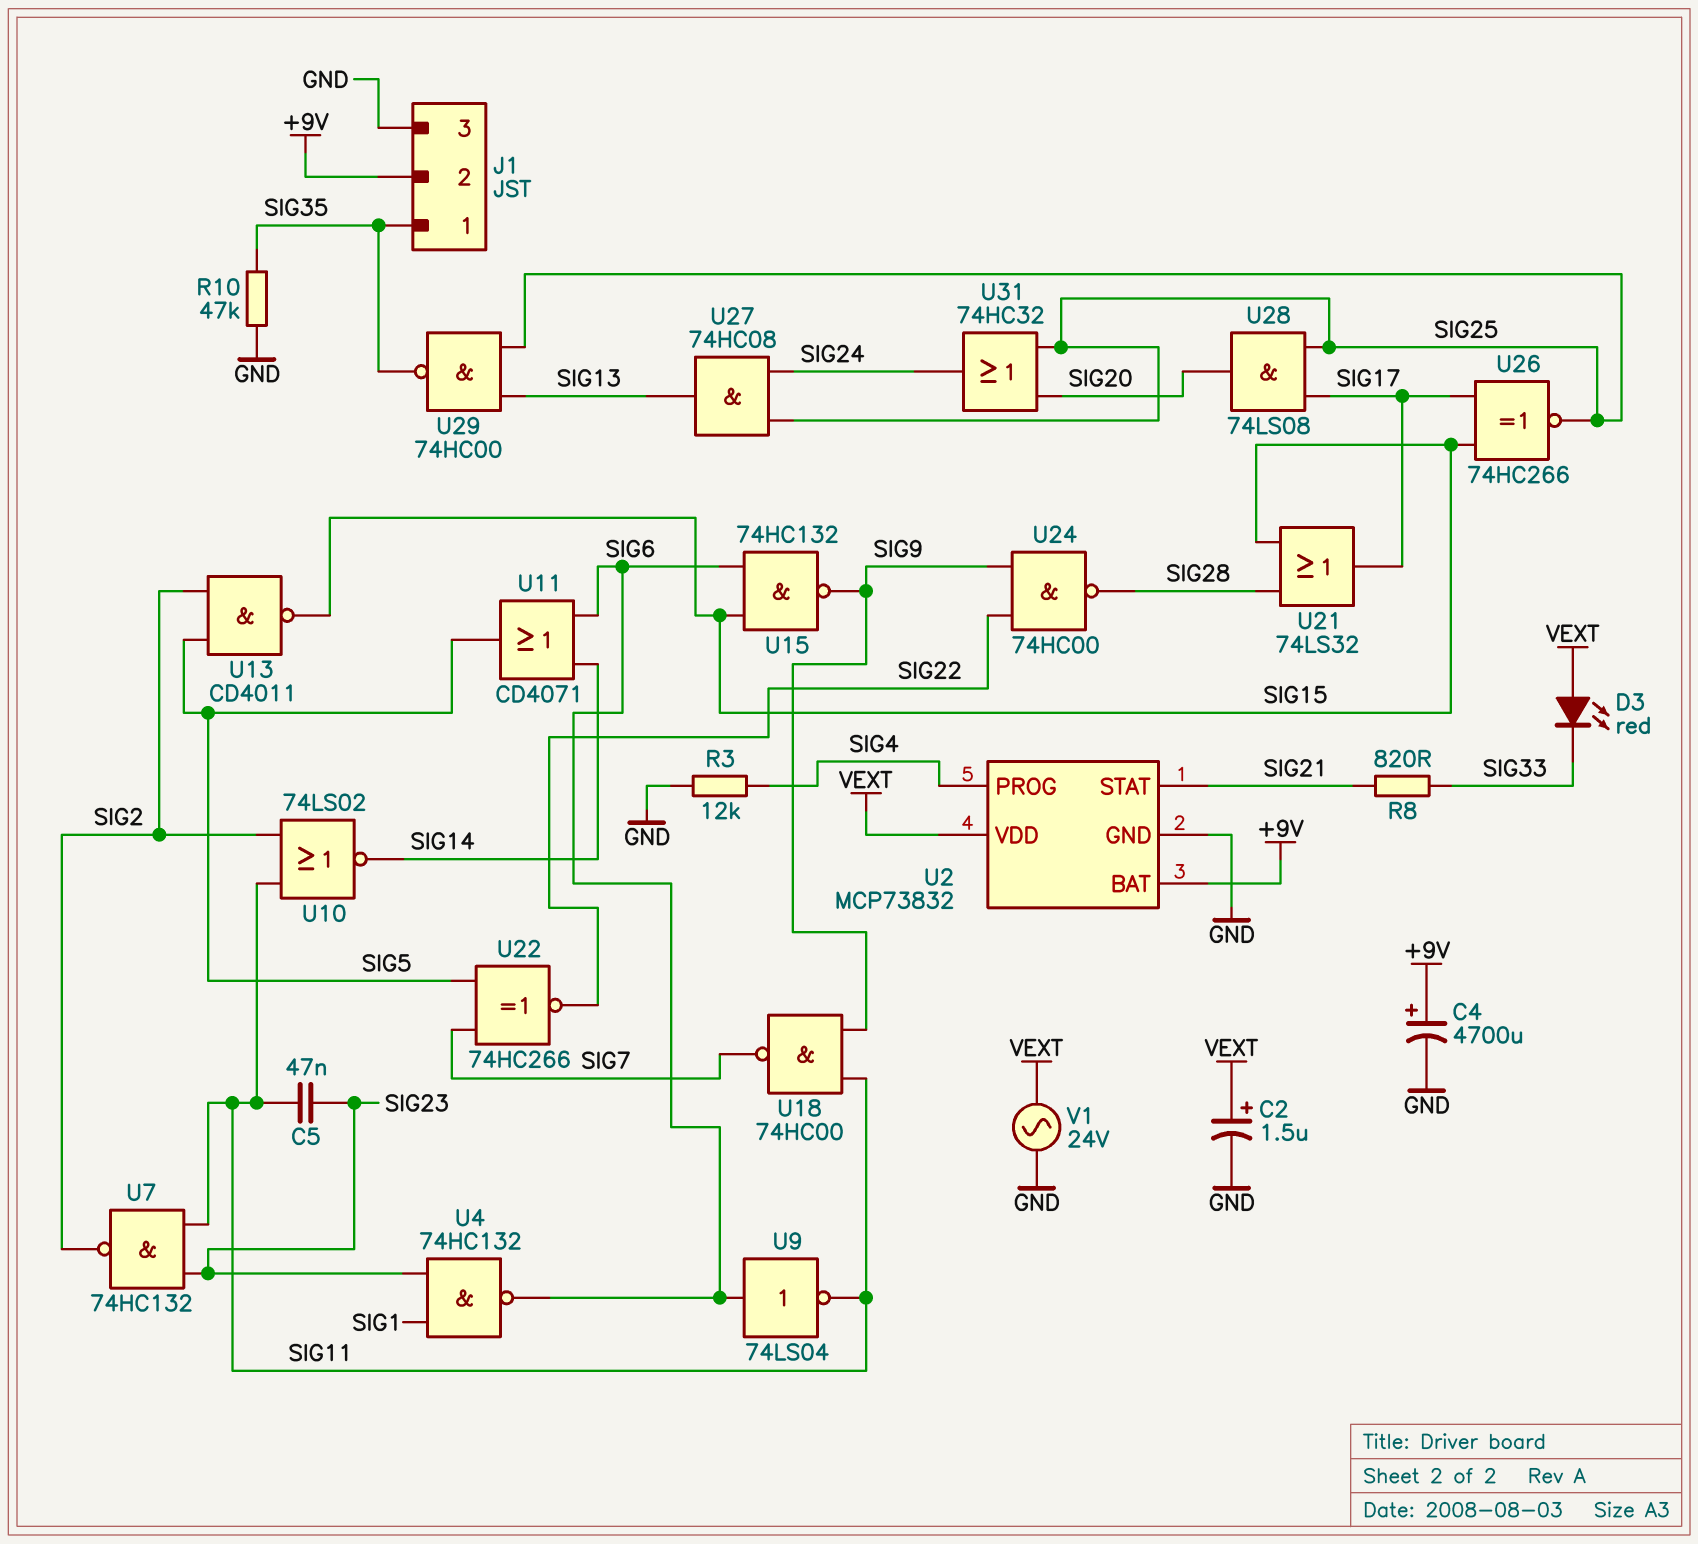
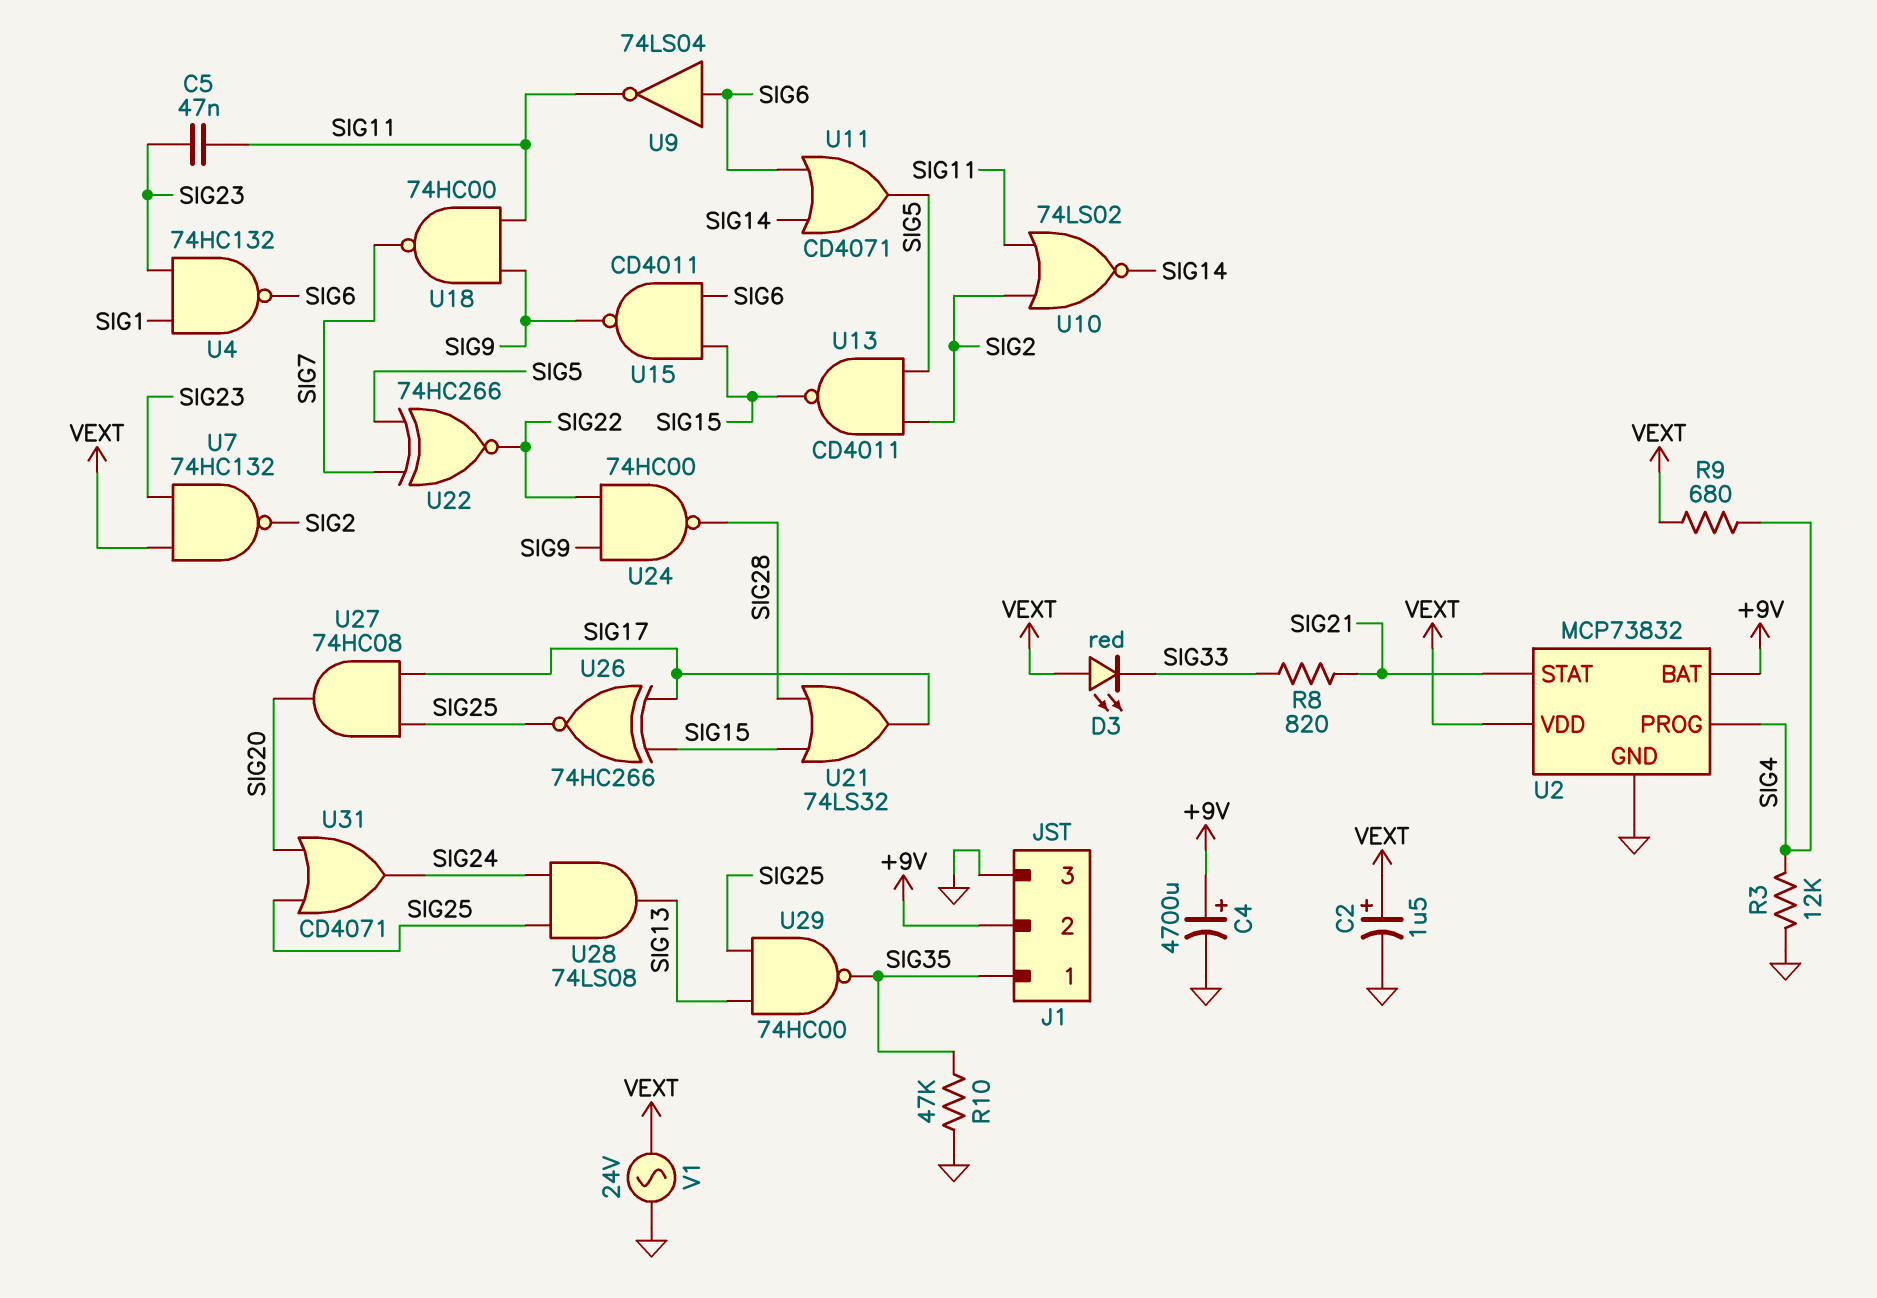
R9: none -> 680 (SIG4, VEXT)
U7: NAND 74HC132 (in SIG11, in SIG23, out SIG2) -> NAND 74HC132 (in SIG23, in VEXT, out SIG2)
U15: NAND 74HC132 (in SIG6, in SIG15, out SIG9) -> NAND CD4011 (in SIG6, in SIG15, out SIG9)
U27: AND 74HC08 (in SIG24, in SIG25, out SIG13) -> AND 74HC08 (in SIG17, in SIG25, out SIG20)
U28: AND 74LS08 (in SIG17, in SIG25, out SIG20) -> AND 74LS08 (in SIG24, in SIG25, out SIG13)
U31: OR 74HC32 (in SIG20, in SIG25, out SIG24) -> OR CD4071 (in SIG20, in SIG25, out SIG24)

